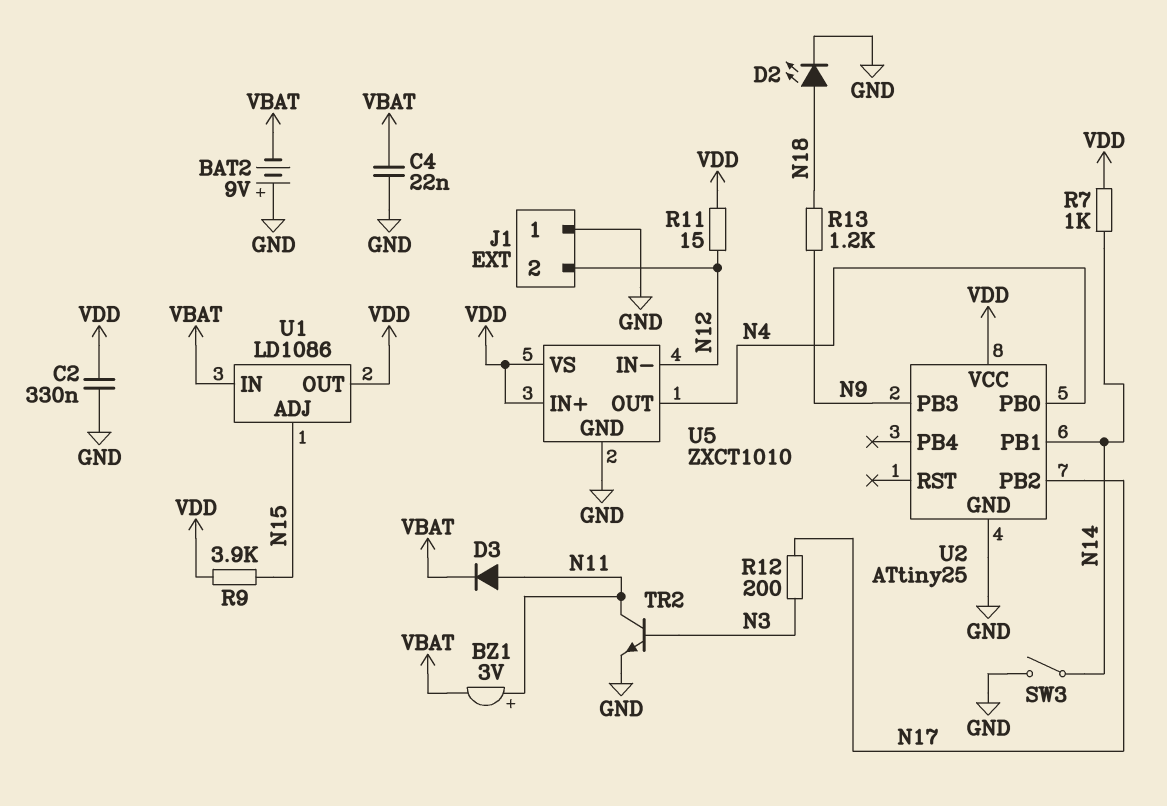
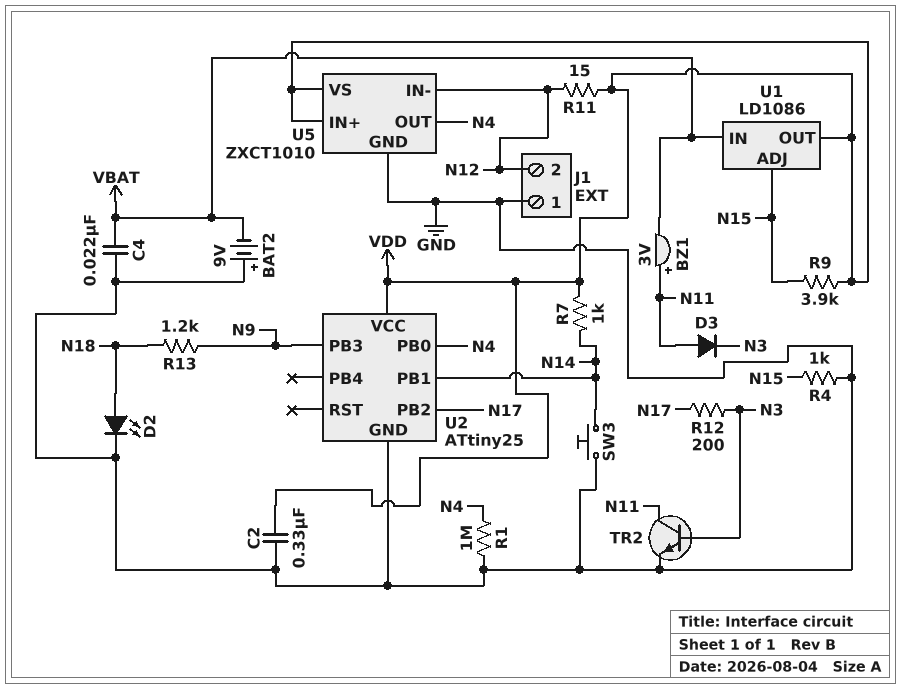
D3: diode (A N11, K VBAT) -> diode (A N11, K N3)
R1: none -> 1M (GND, N4)
R4: none -> 1k (GND, N15)
SW3: switch (GND, N14) -> button (GND, N14)

